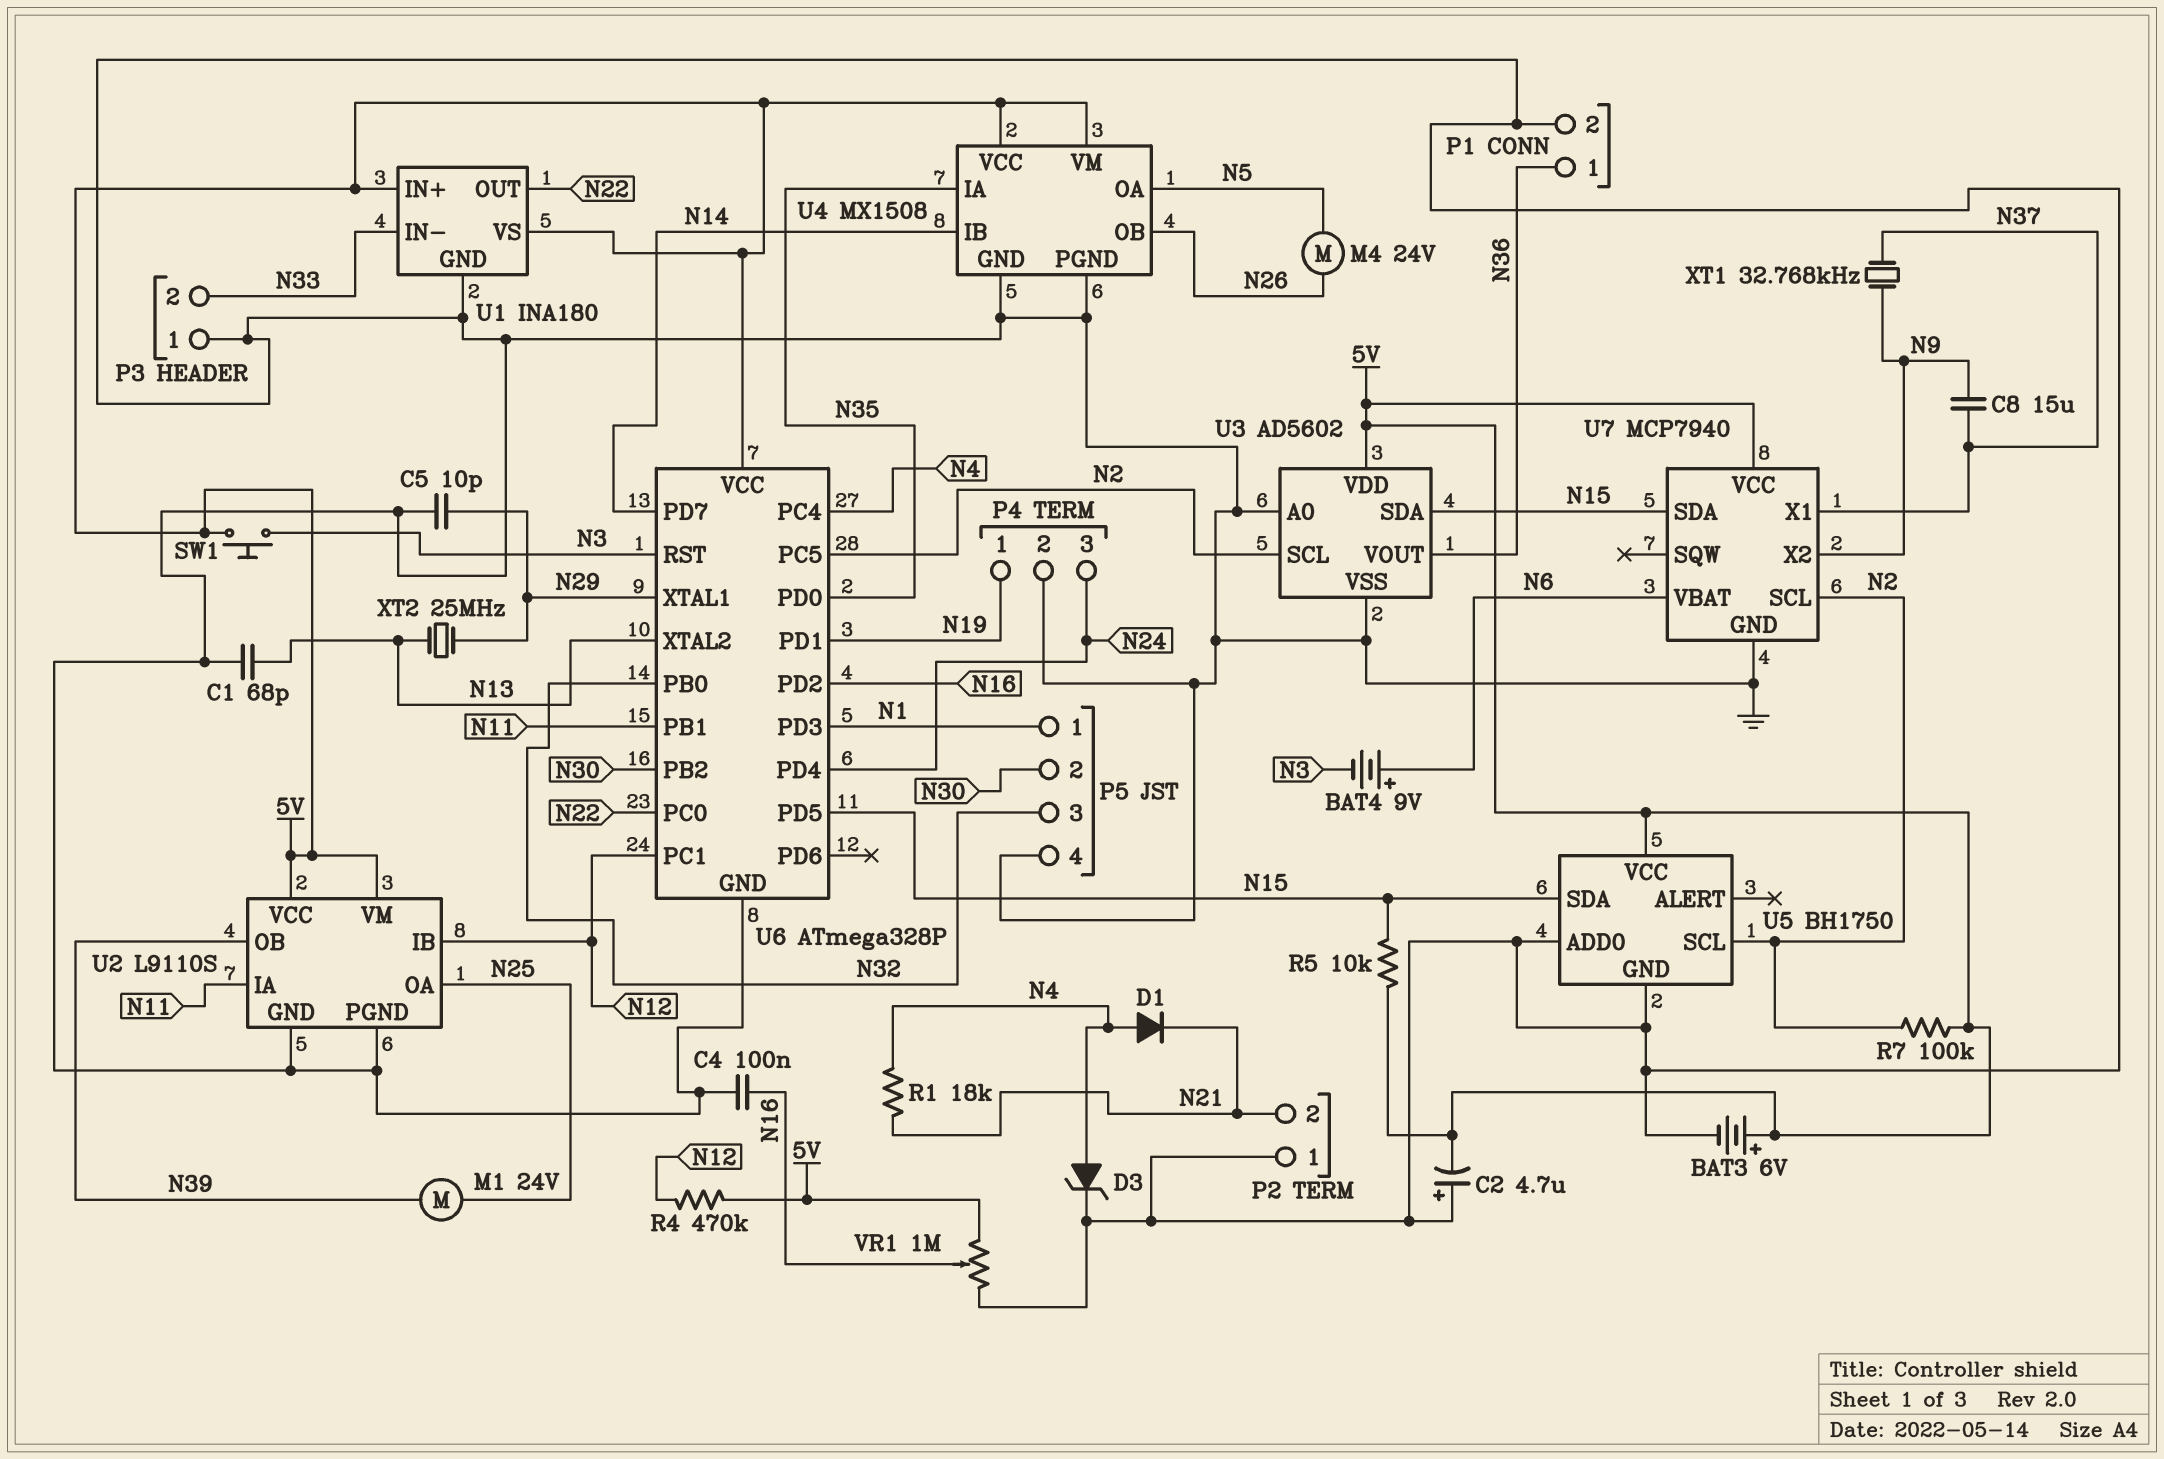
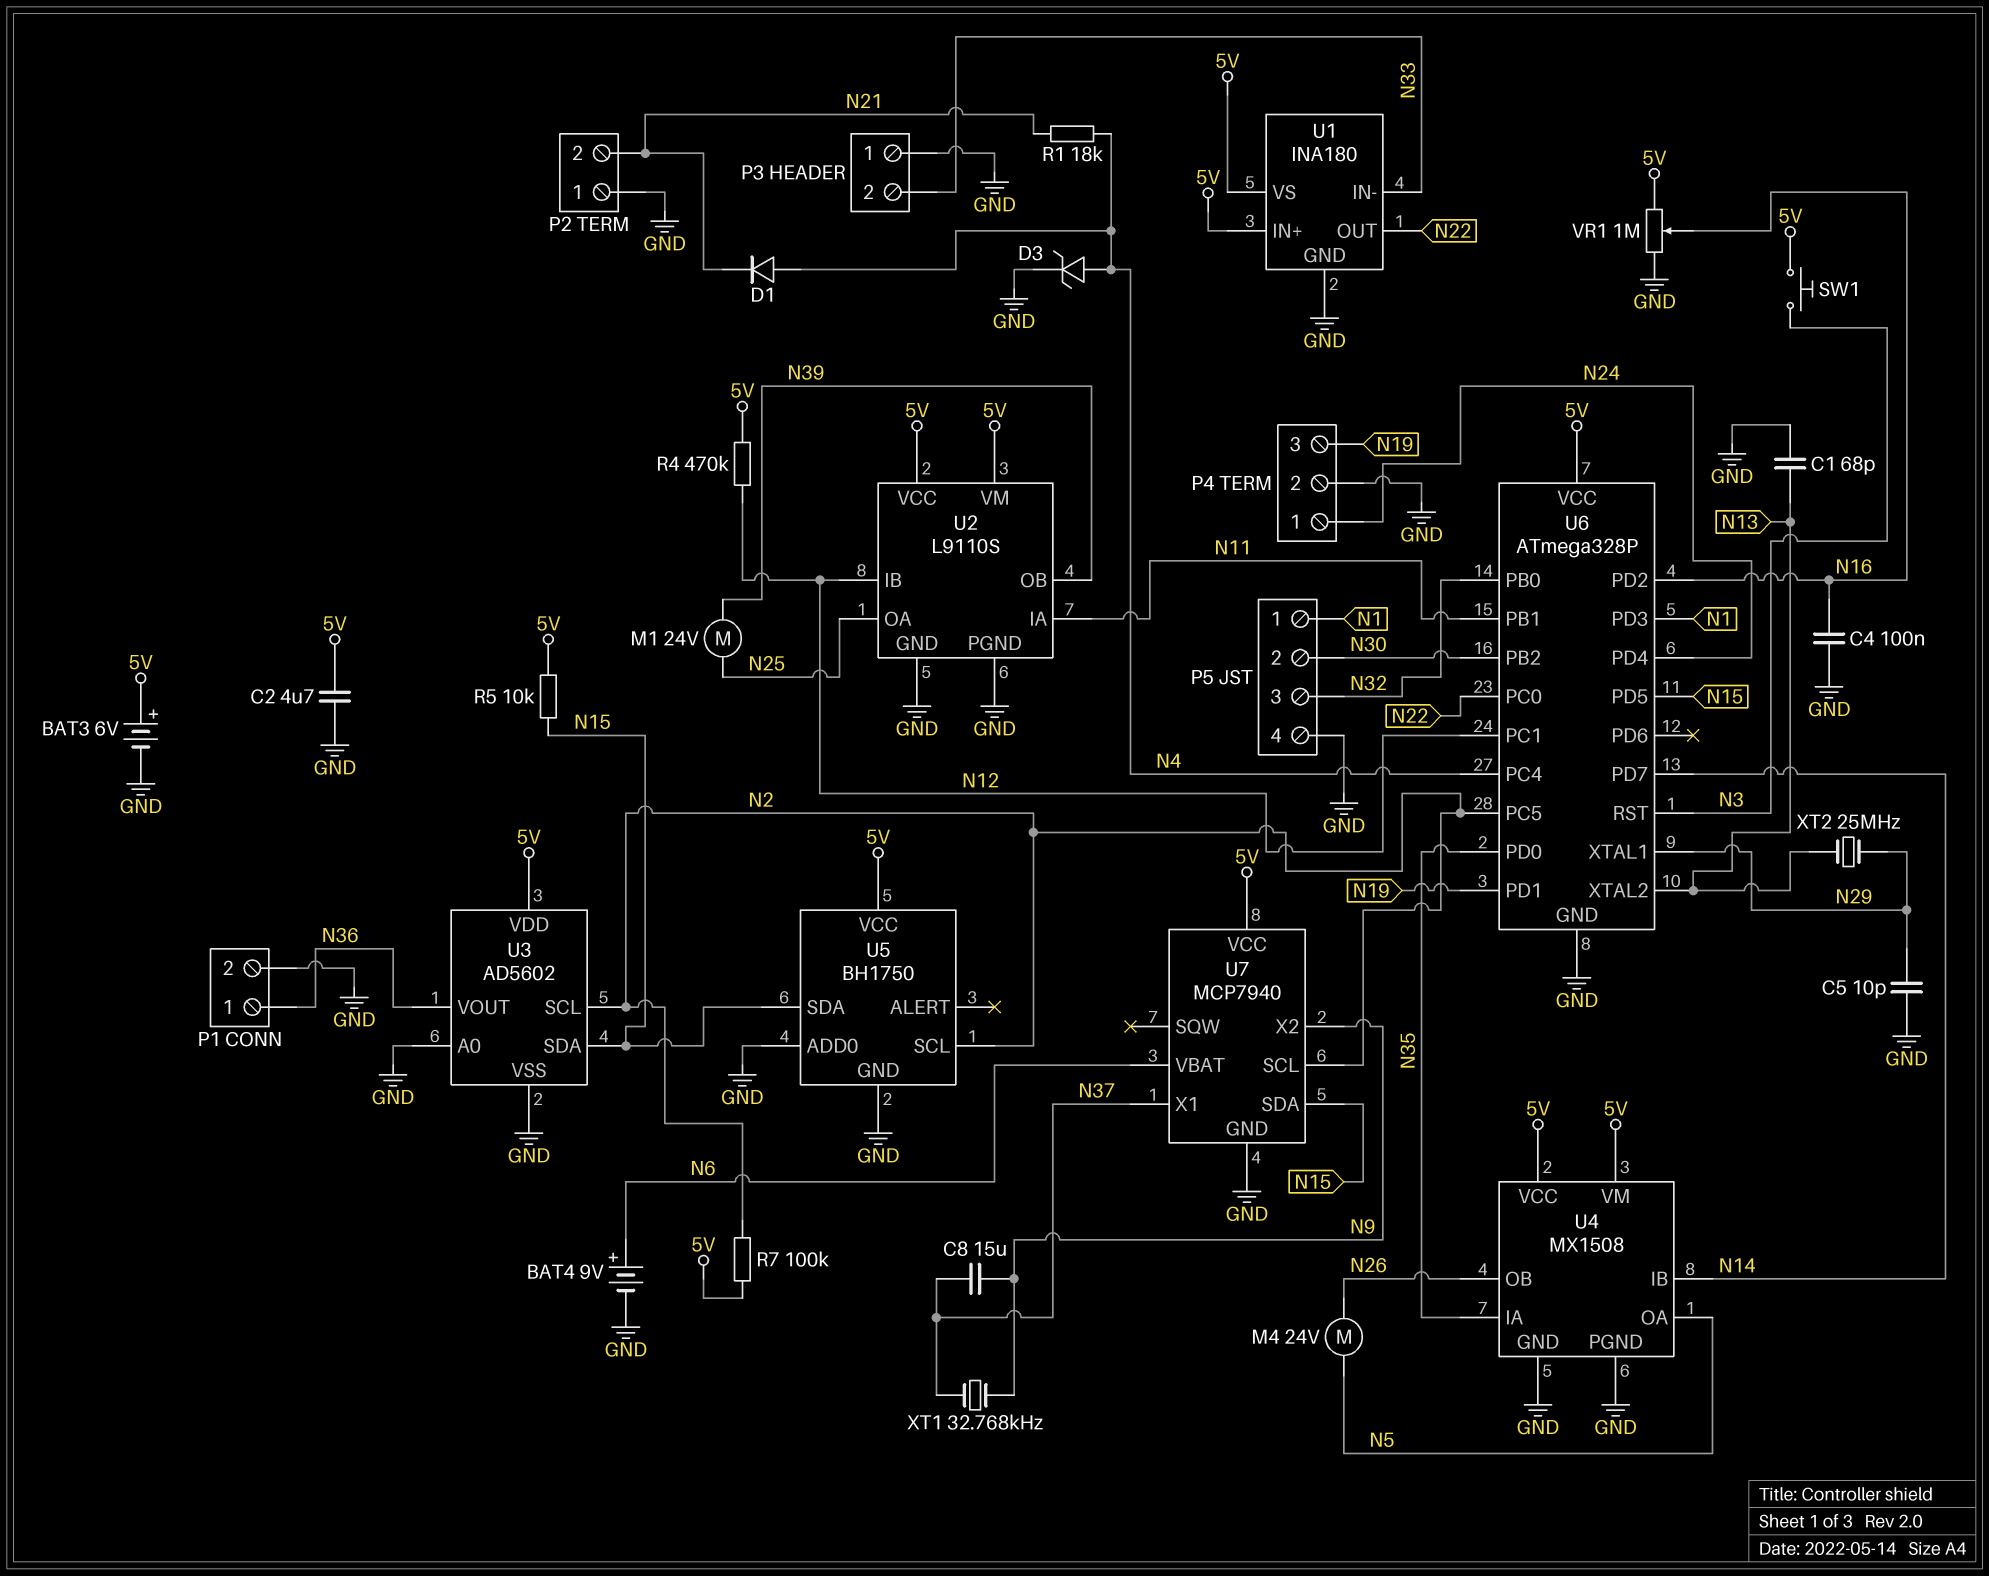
BAT4: 9V (plus N6, minus N3) -> 9V (plus N6, minus GND)
C2: 4.7uF (plus GND, minus 5V) -> 4.7uF (5V, GND)
P4 pin 1: N19 -> N24
P4 pin 3: N24 -> N19

